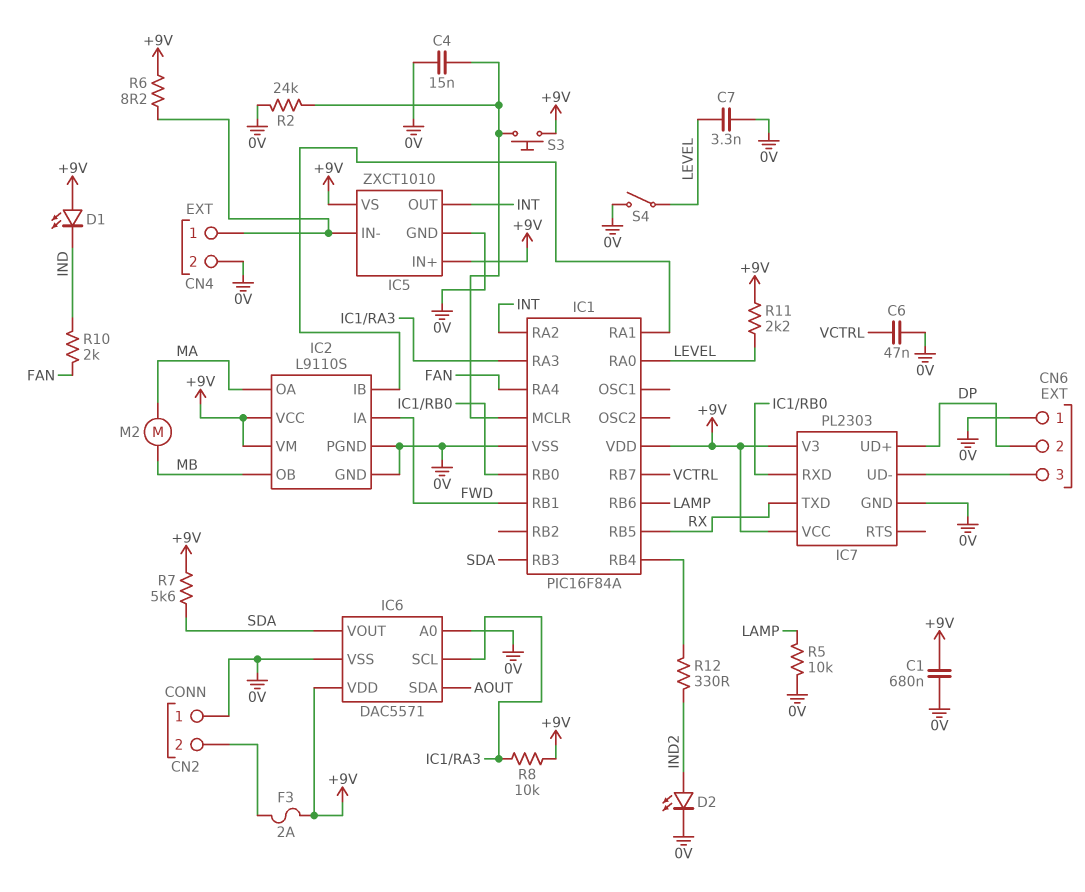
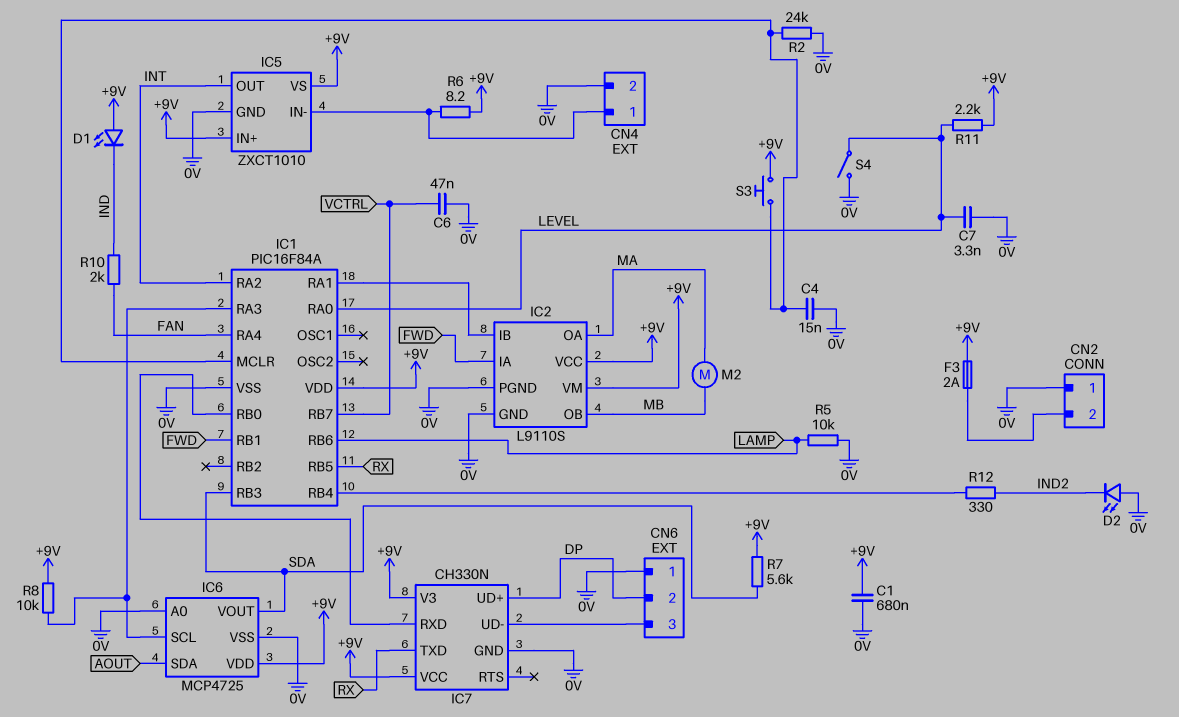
D2: LED (A IND2, K 0V) -> LED (A 0V, K IND2)
IC6: DAC5571 -> MCP4725
IC7: PL2303 -> CH330N

